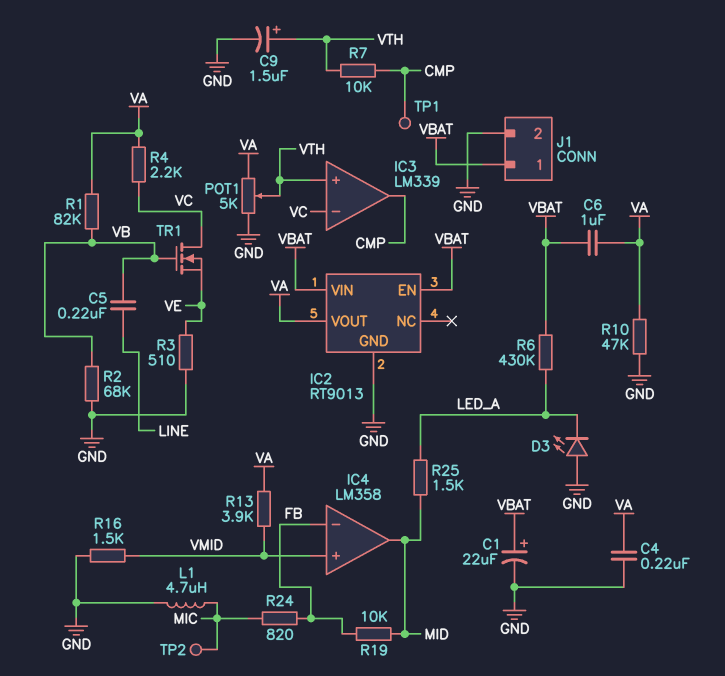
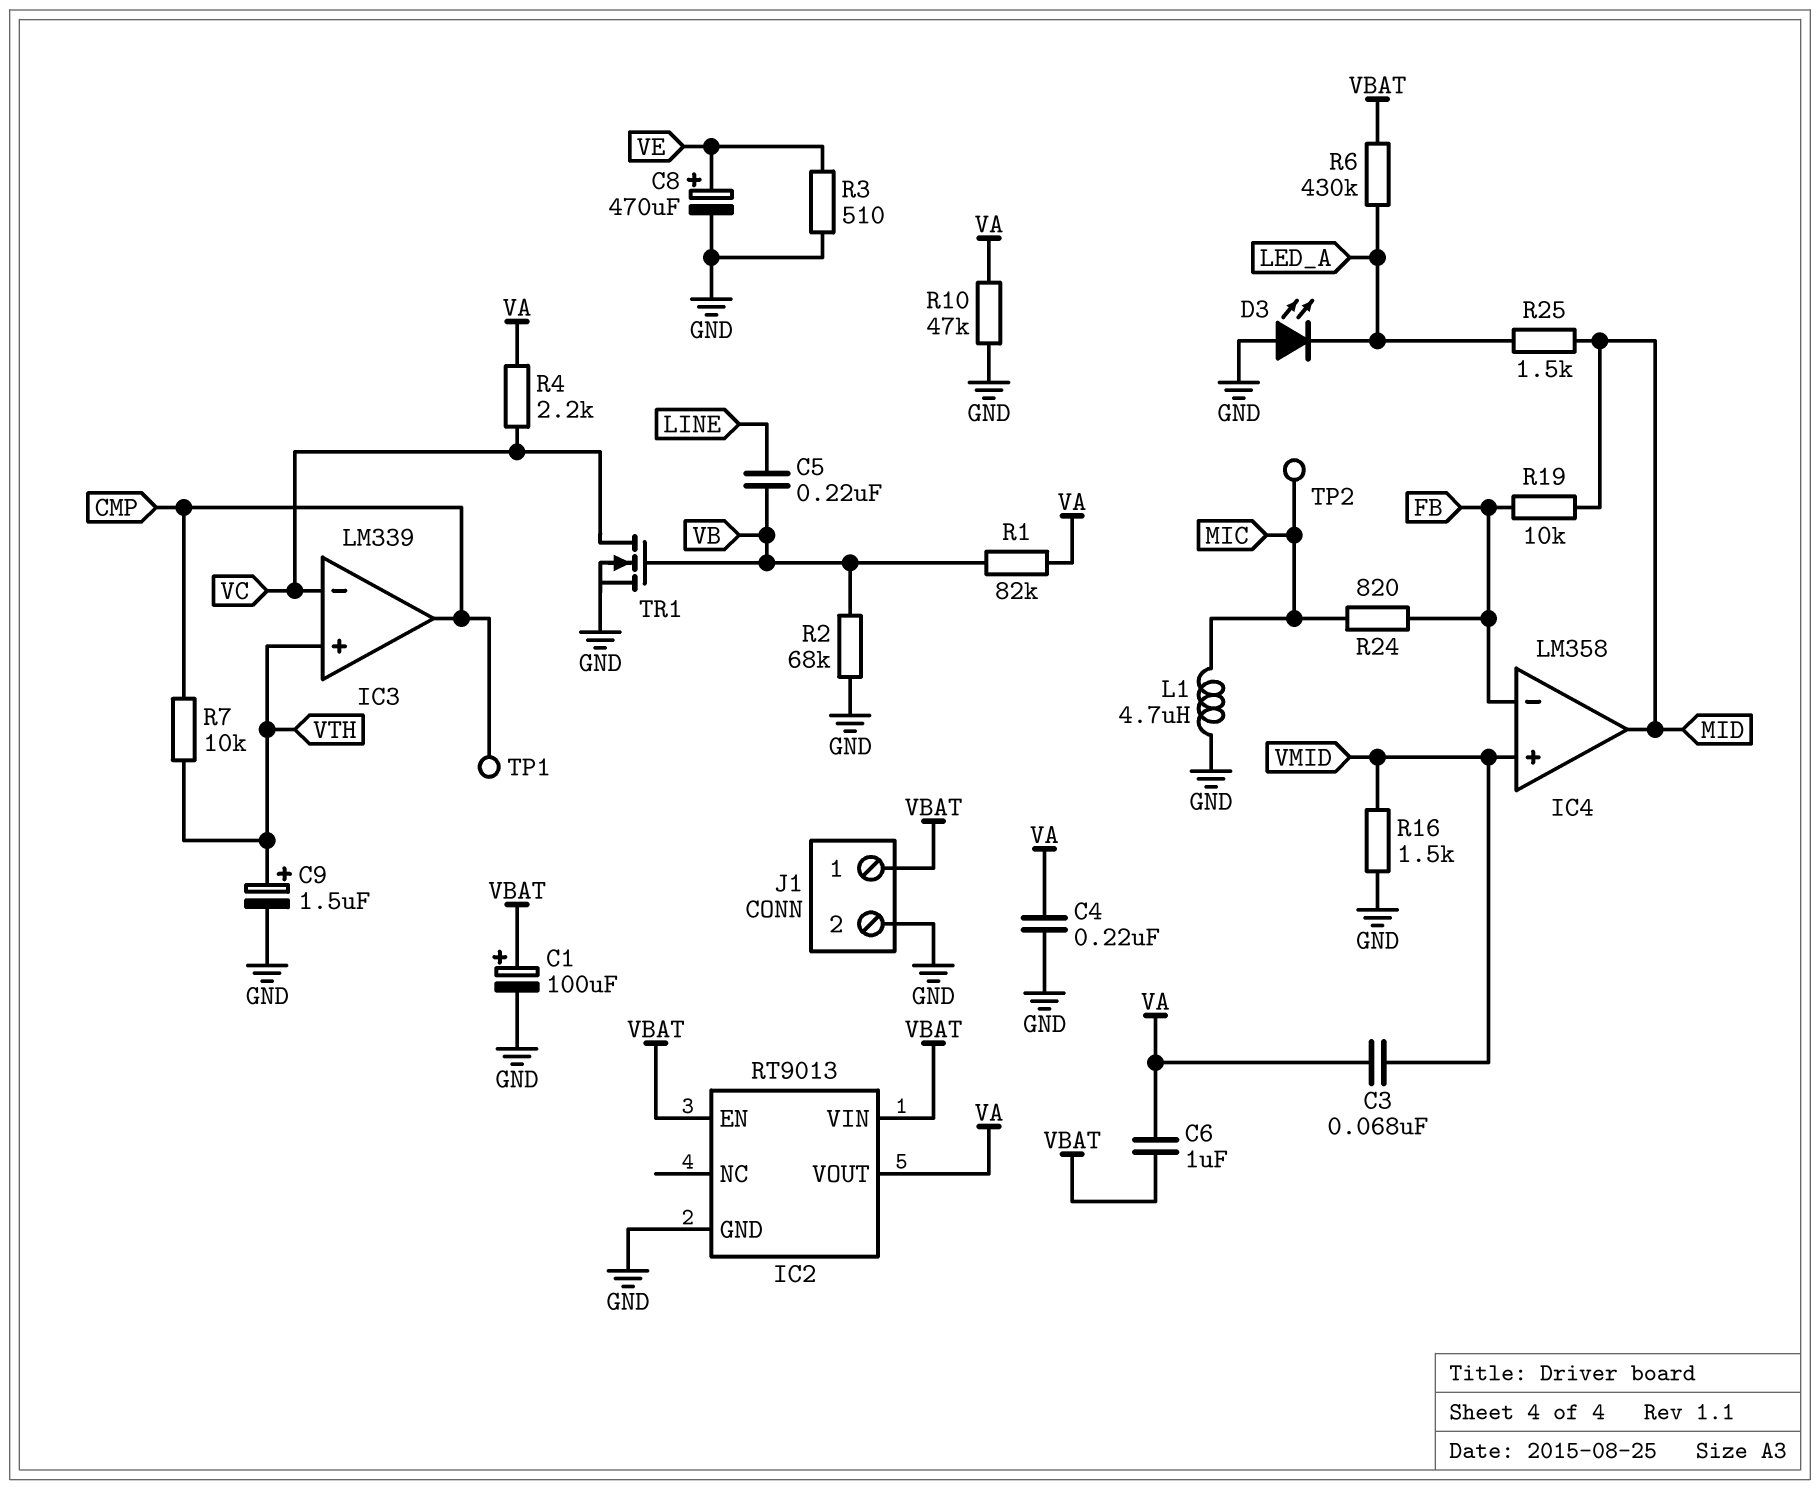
C1: 22uF (plus VBAT, minus GND) -> 100uF (plus VBAT, minus GND)
C3: none -> 68nF (VA, VMID)
C8: none -> 470uF (plus VE, minus GND)
POT1: 5k (GND, VA, wiper VTH) -> none
R13: 3.9k (VA, VMID) -> none
TR1: NMOS (G VB, D VC, S VE) -> NMOS (G VB, D VC, S GND)

